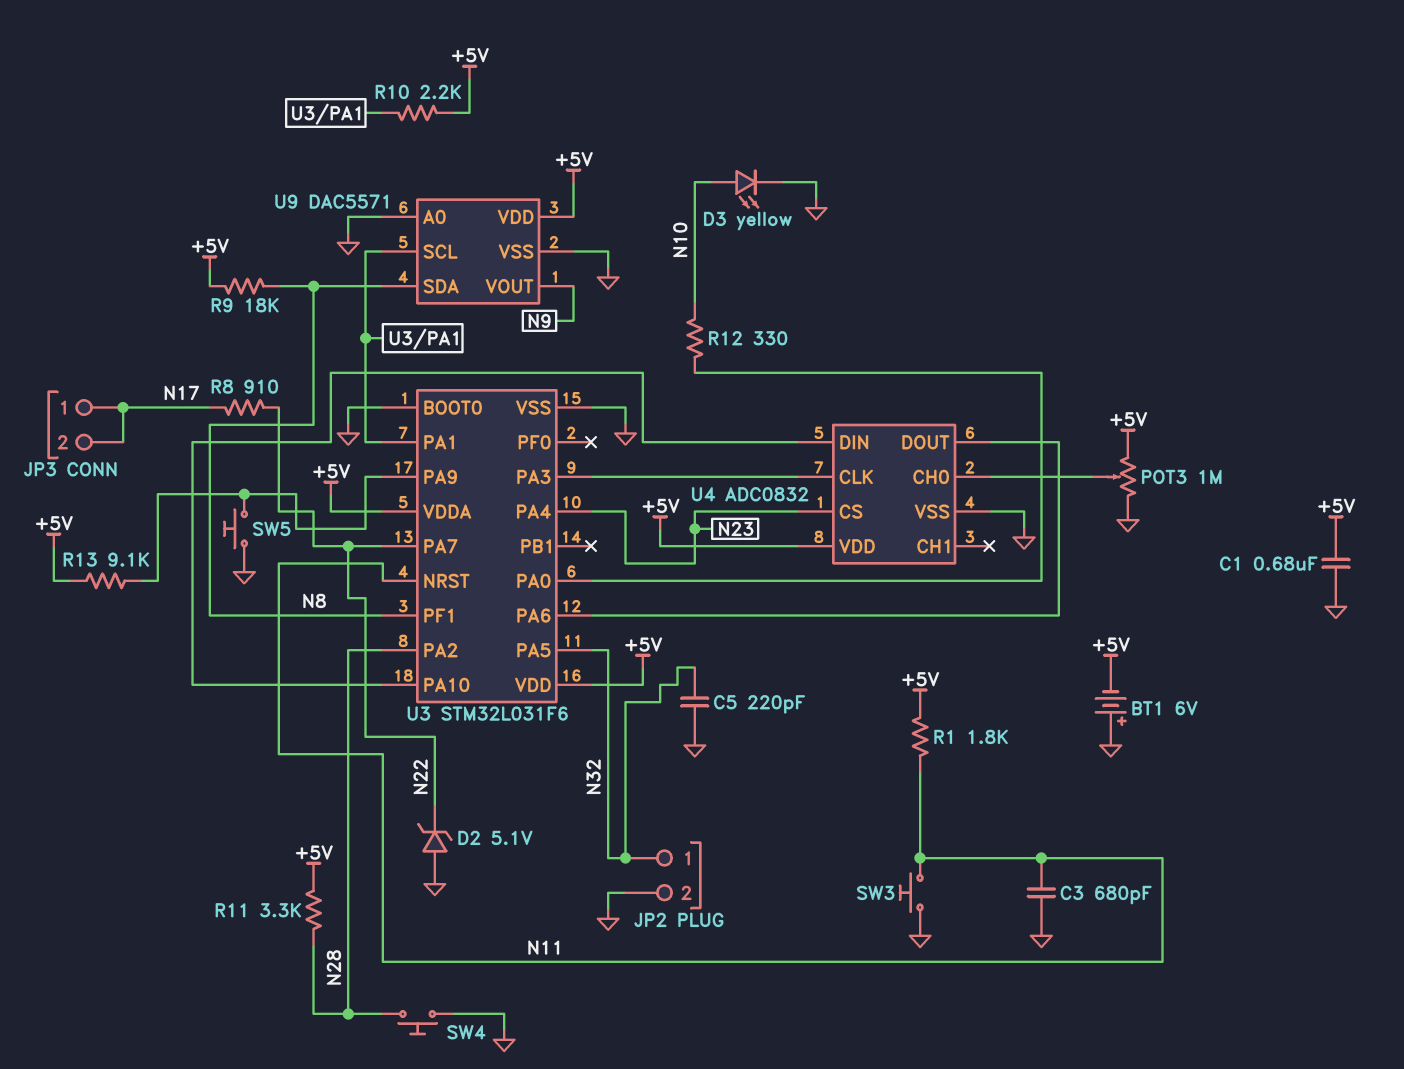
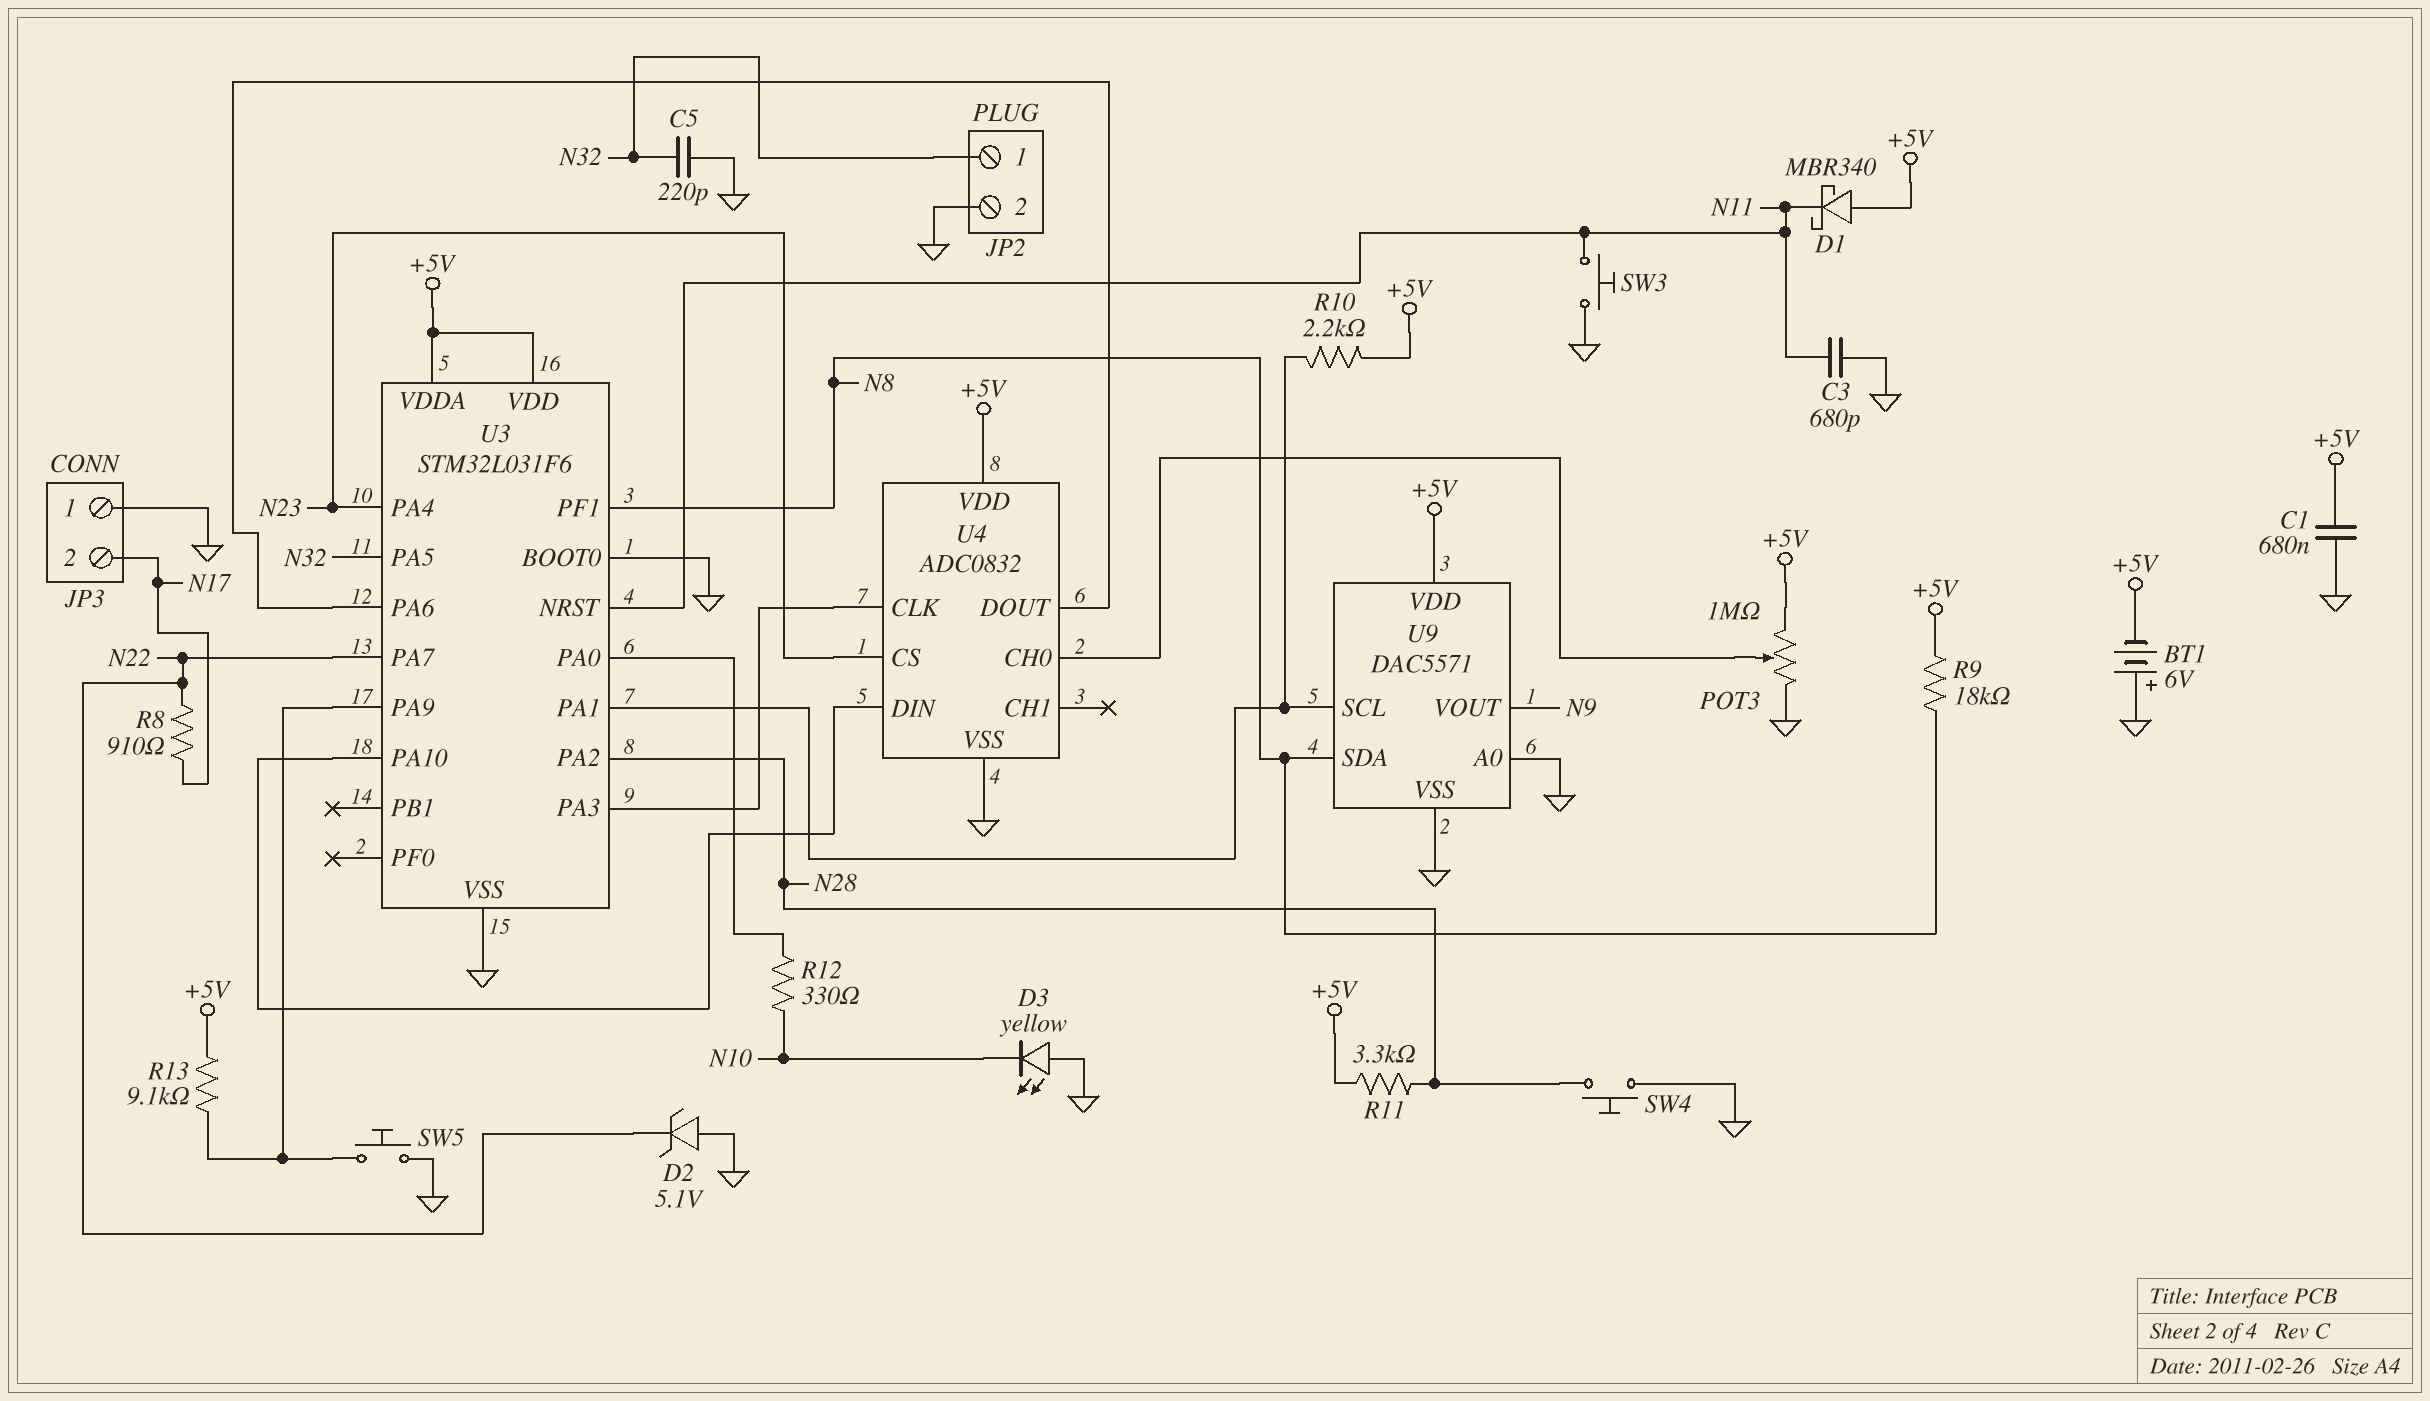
D1: none -> schottky MBR340 (A +5V, K N11)
D3: LED yellow (A N10, K GND) -> LED yellow (A GND, K N10)
JP3 pin 1: N17 -> GND
R1: 1.8k (+5V, N11) -> none

